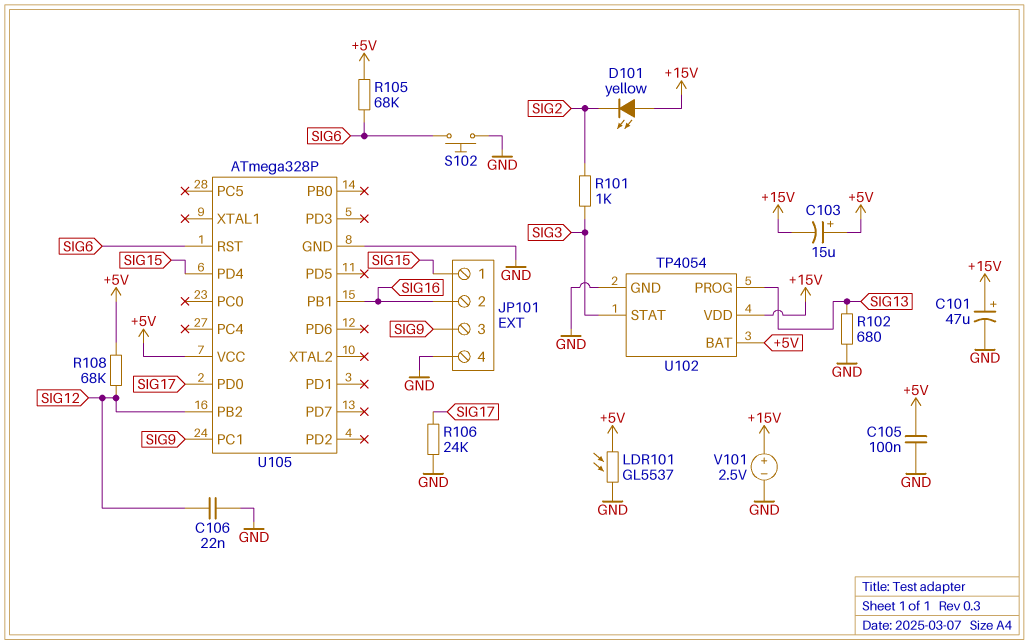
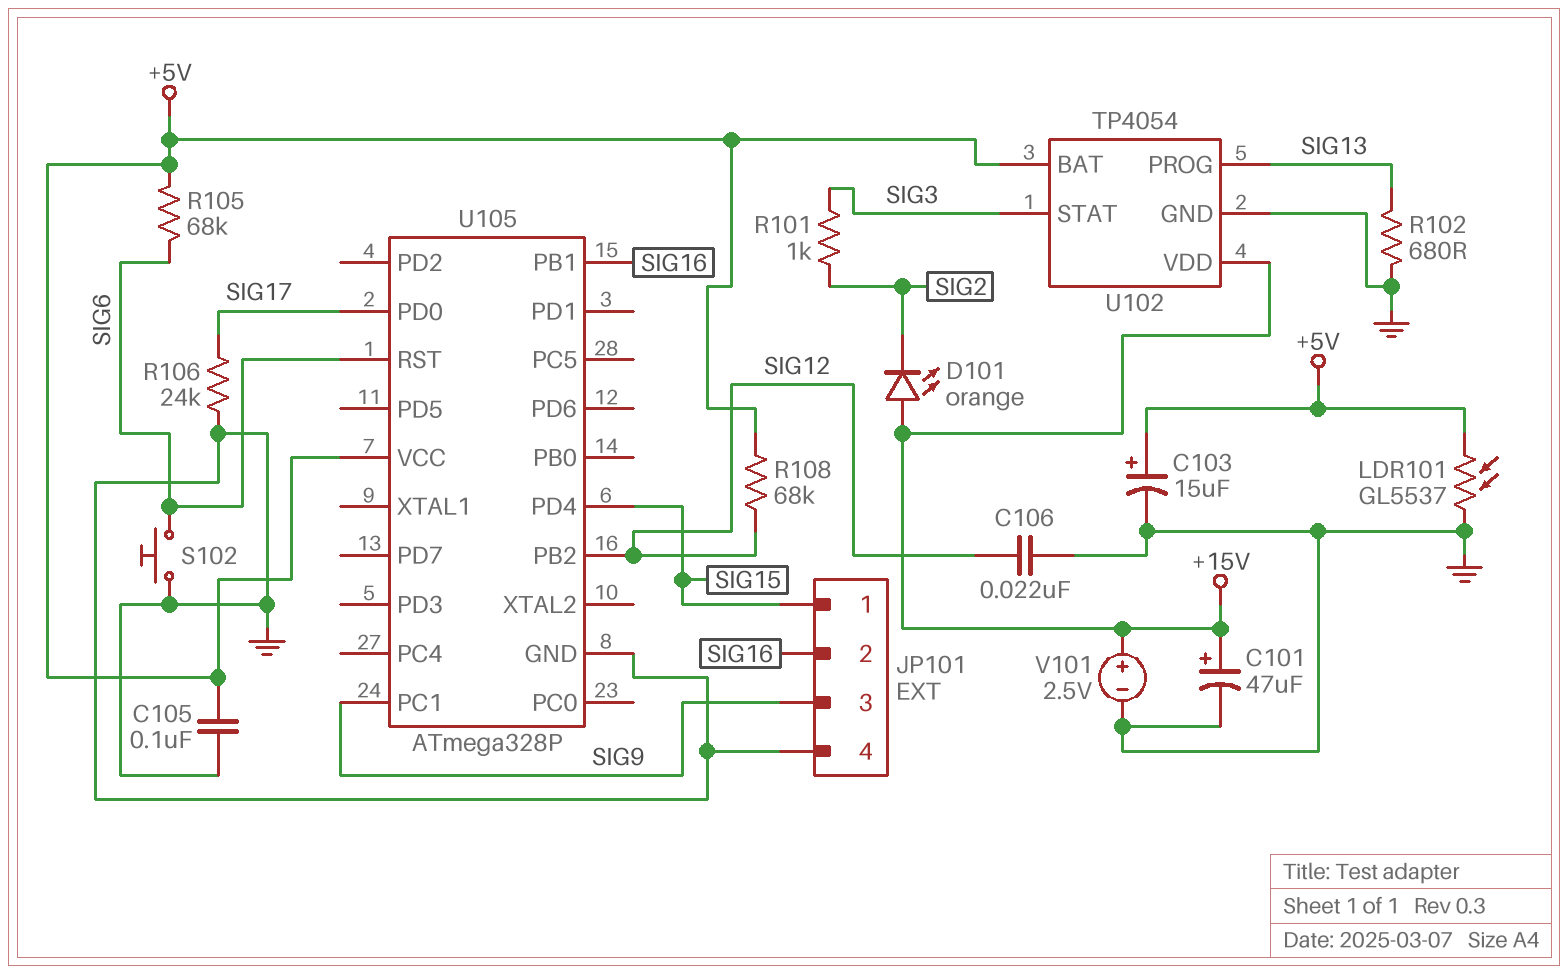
C103: 15uF (plus +5V, minus +15V) -> 15uF (plus +5V, minus GND)
D101: LED yellow (A +15V, K SIG2) -> LED orange (A +15V, K SIG2)

